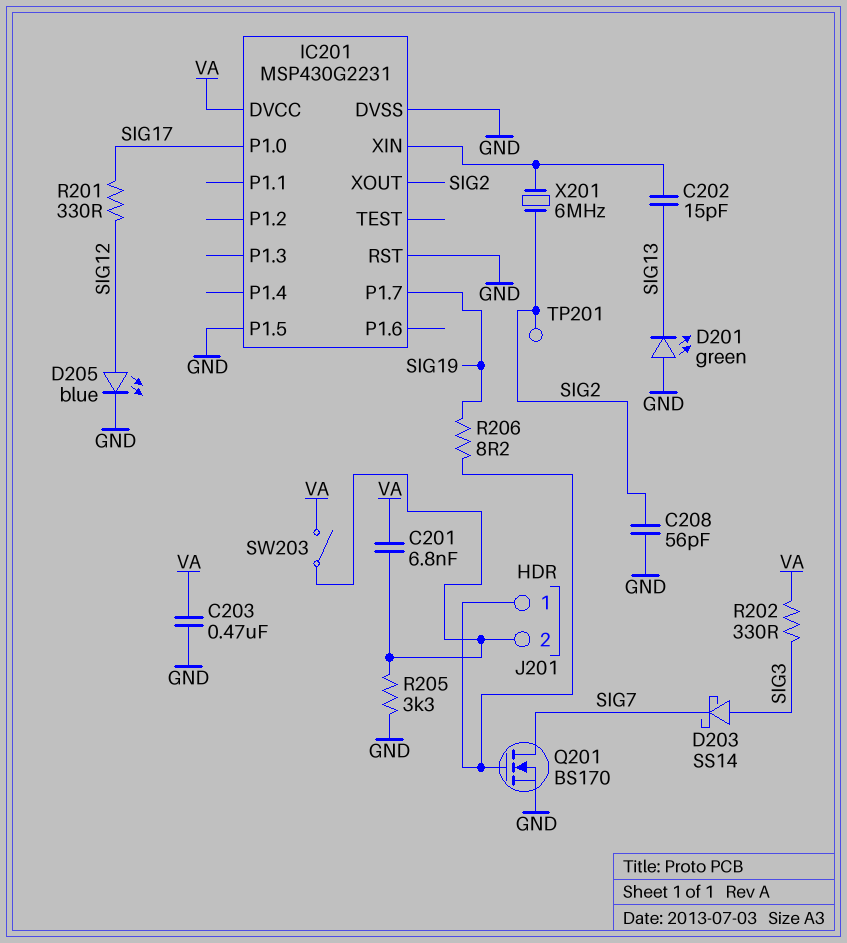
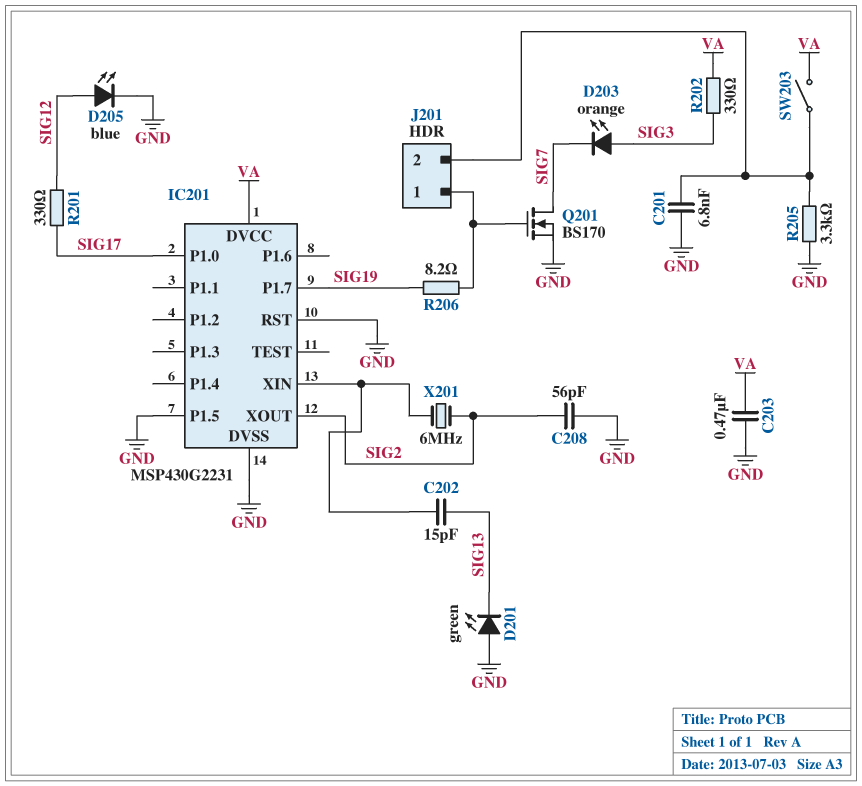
C201: 6.8nF (J201/2, VA) -> 6.8nF (GND, J201/2)
D203: schottky SS14 (A SIG3, K SIG7) -> LED orange (A SIG3, K SIG7)
TP201: test point (SIG2) -> none

